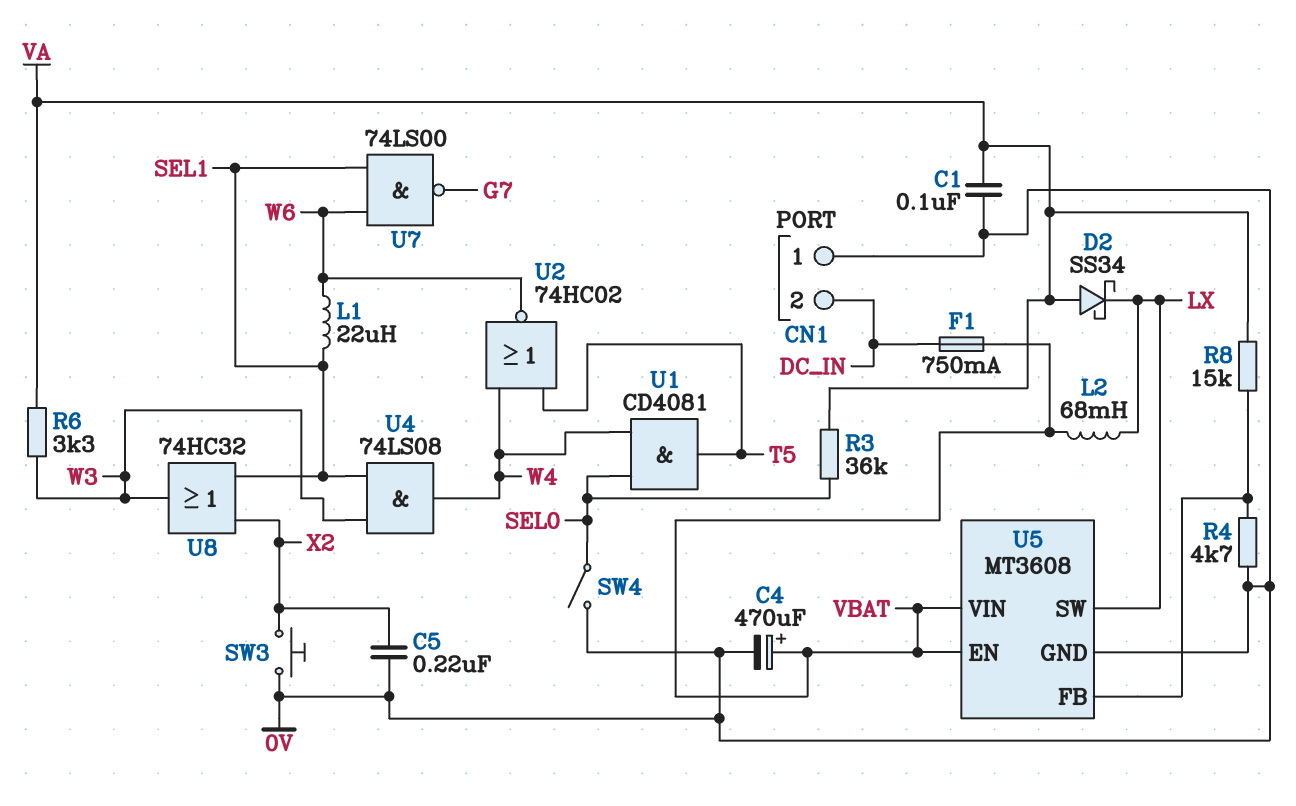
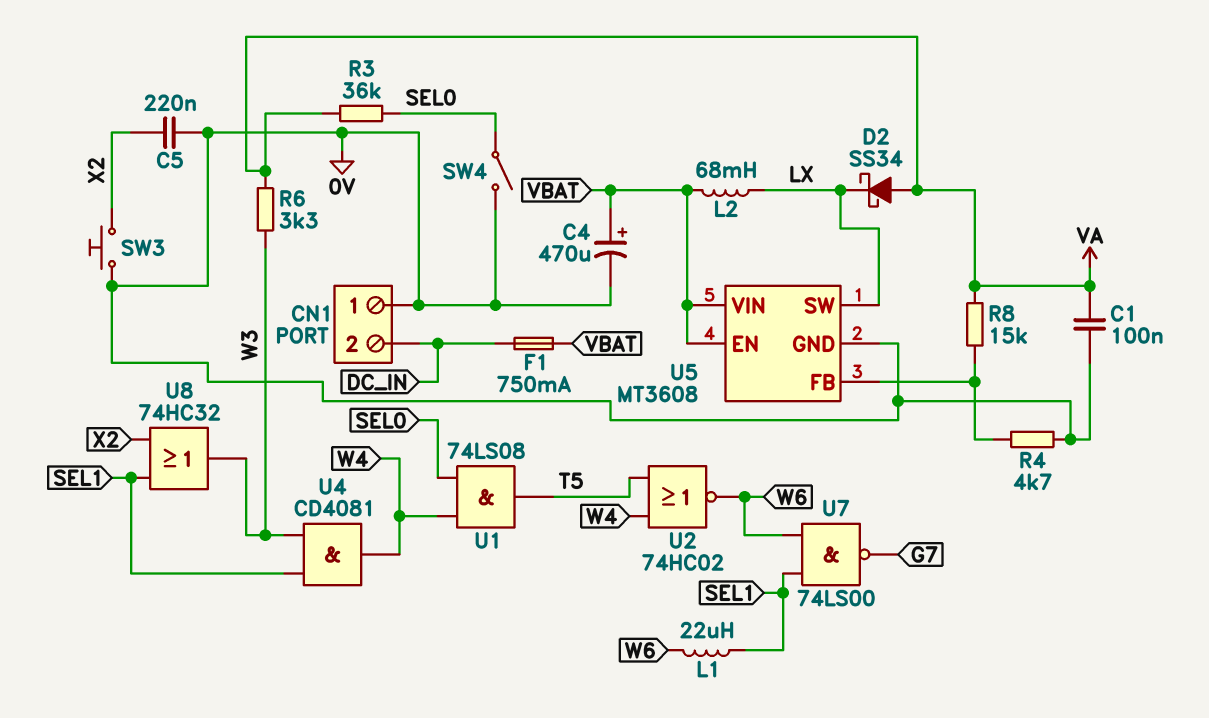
U1: AND CD4081 (in SEL0, in W4, out T5) -> AND 74LS08 (in SEL0, in W4, out T5)
U4: AND 74LS08 (in SEL1, in W3, out W4) -> AND CD4081 (in SEL1, in W3, out W4)

